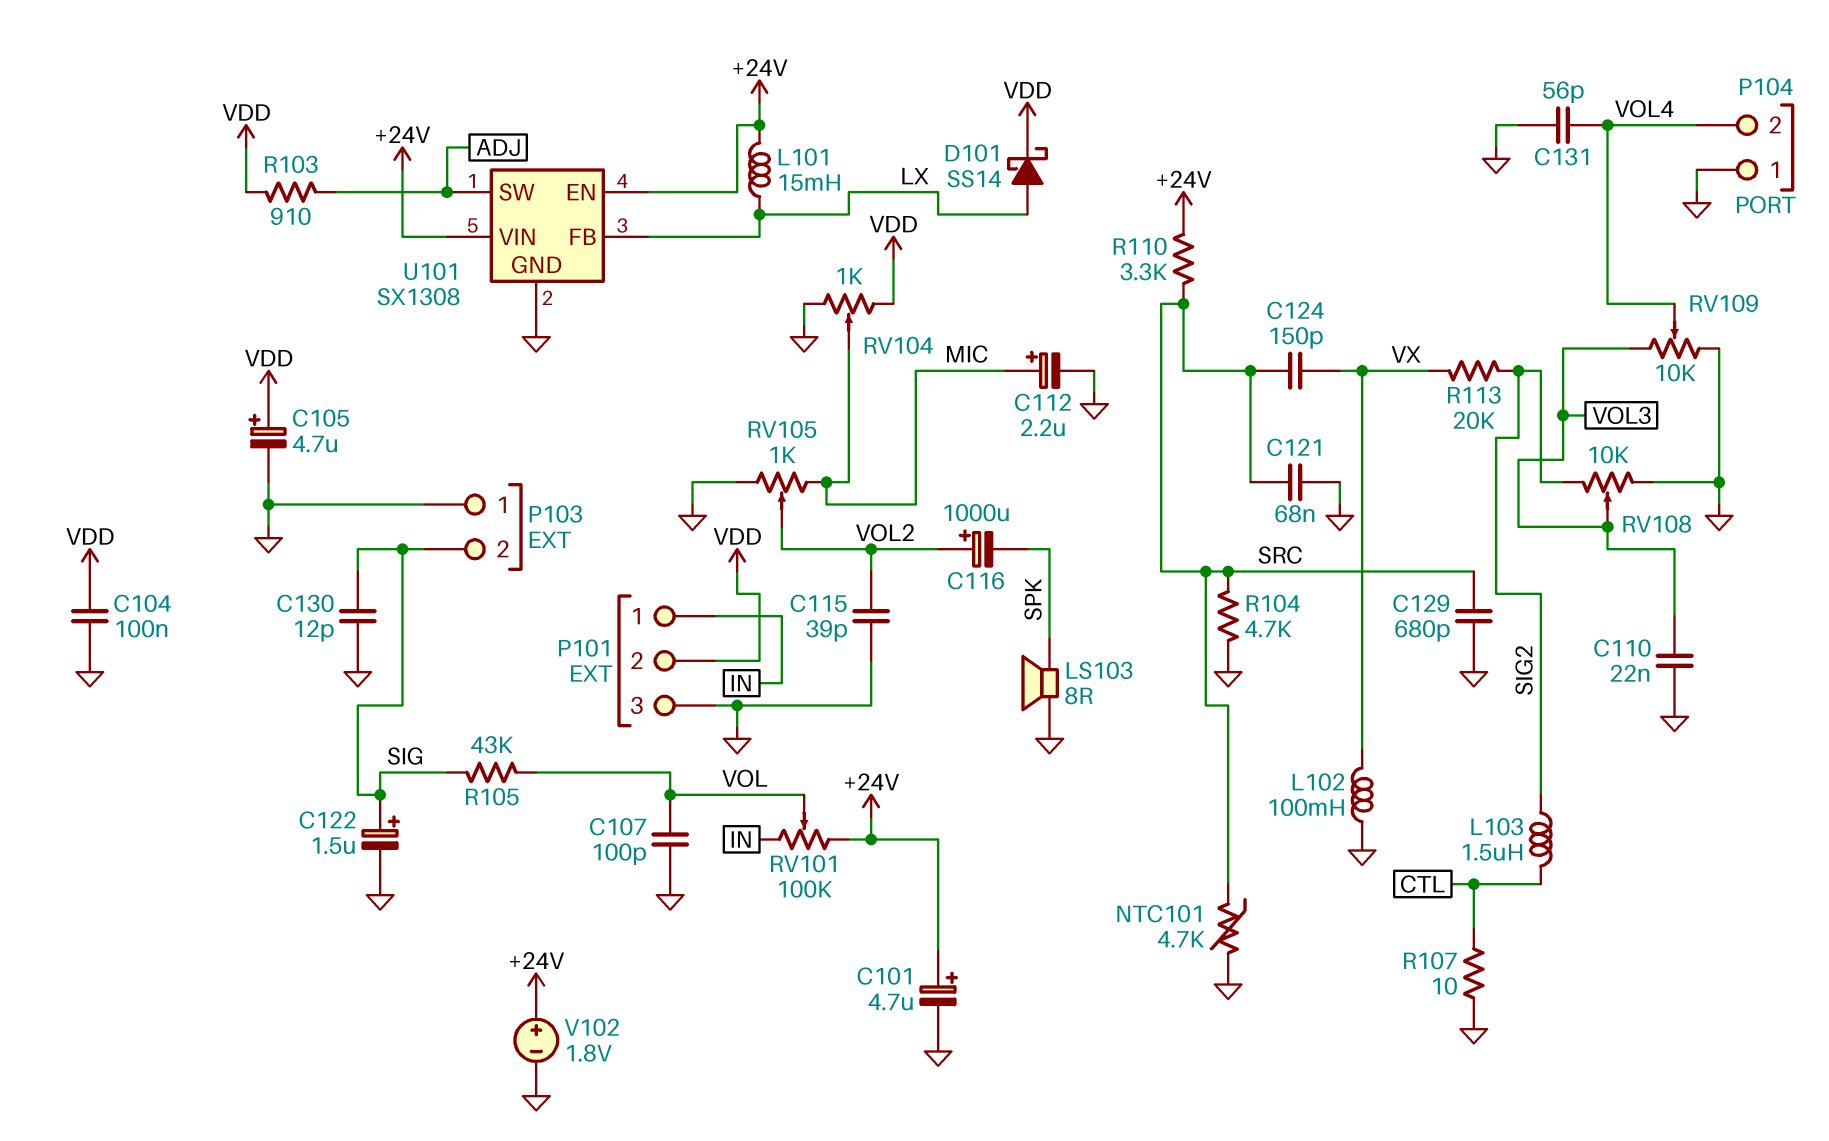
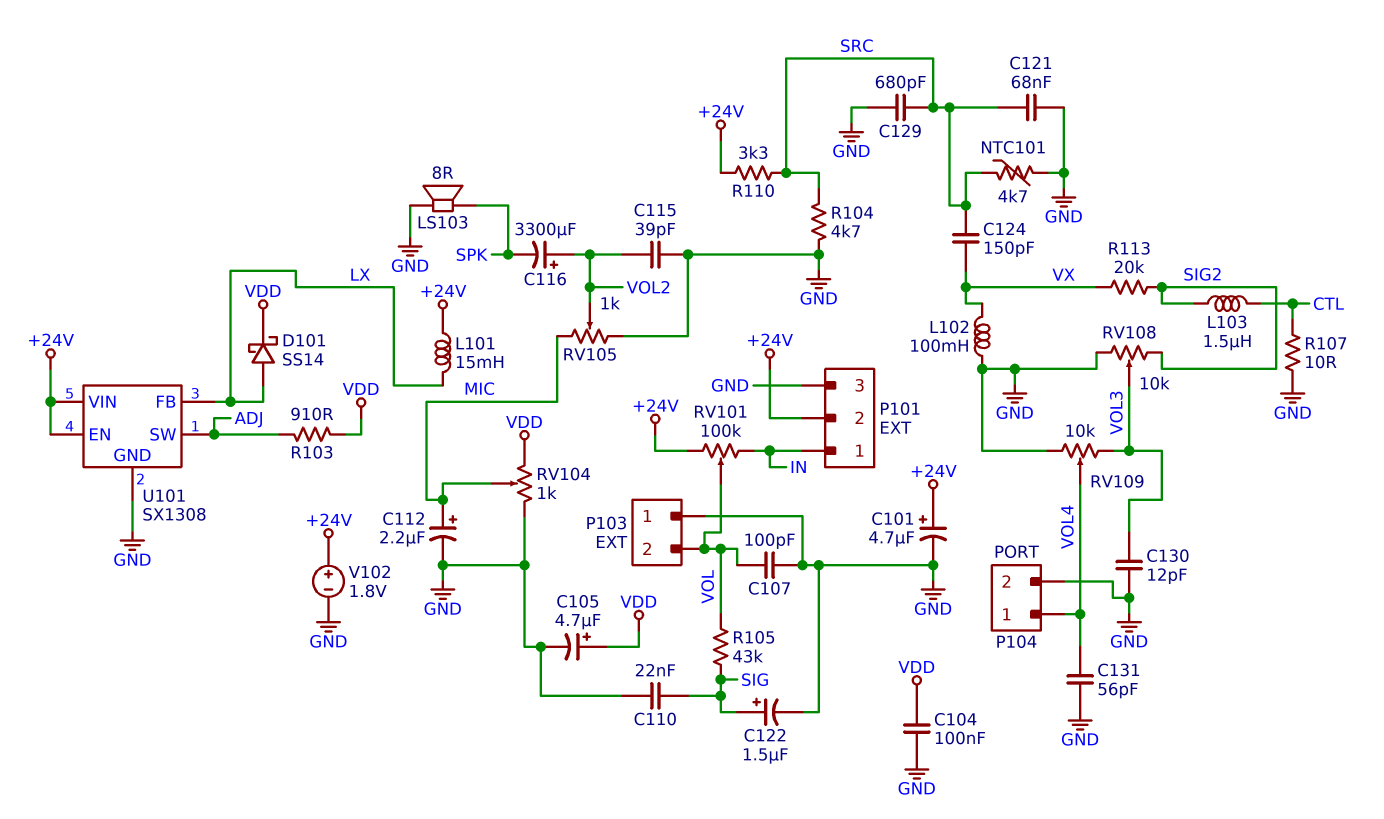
C110: 22nF (GND, VOL3) -> 22nF (GND, SIG)
C116: 1000uF (plus VOL2, minus SPK) -> 3300uF (plus VOL2, minus SPK)
C130: 12pF (GND, SIG) -> 12pF (GND, VOL3)
P101 pin 2: VDD -> +24V
P103 pin 2: SIG -> VOL
P104 pin 1: GND -> VOL4
P104 pin 2: VOL4 -> GND

